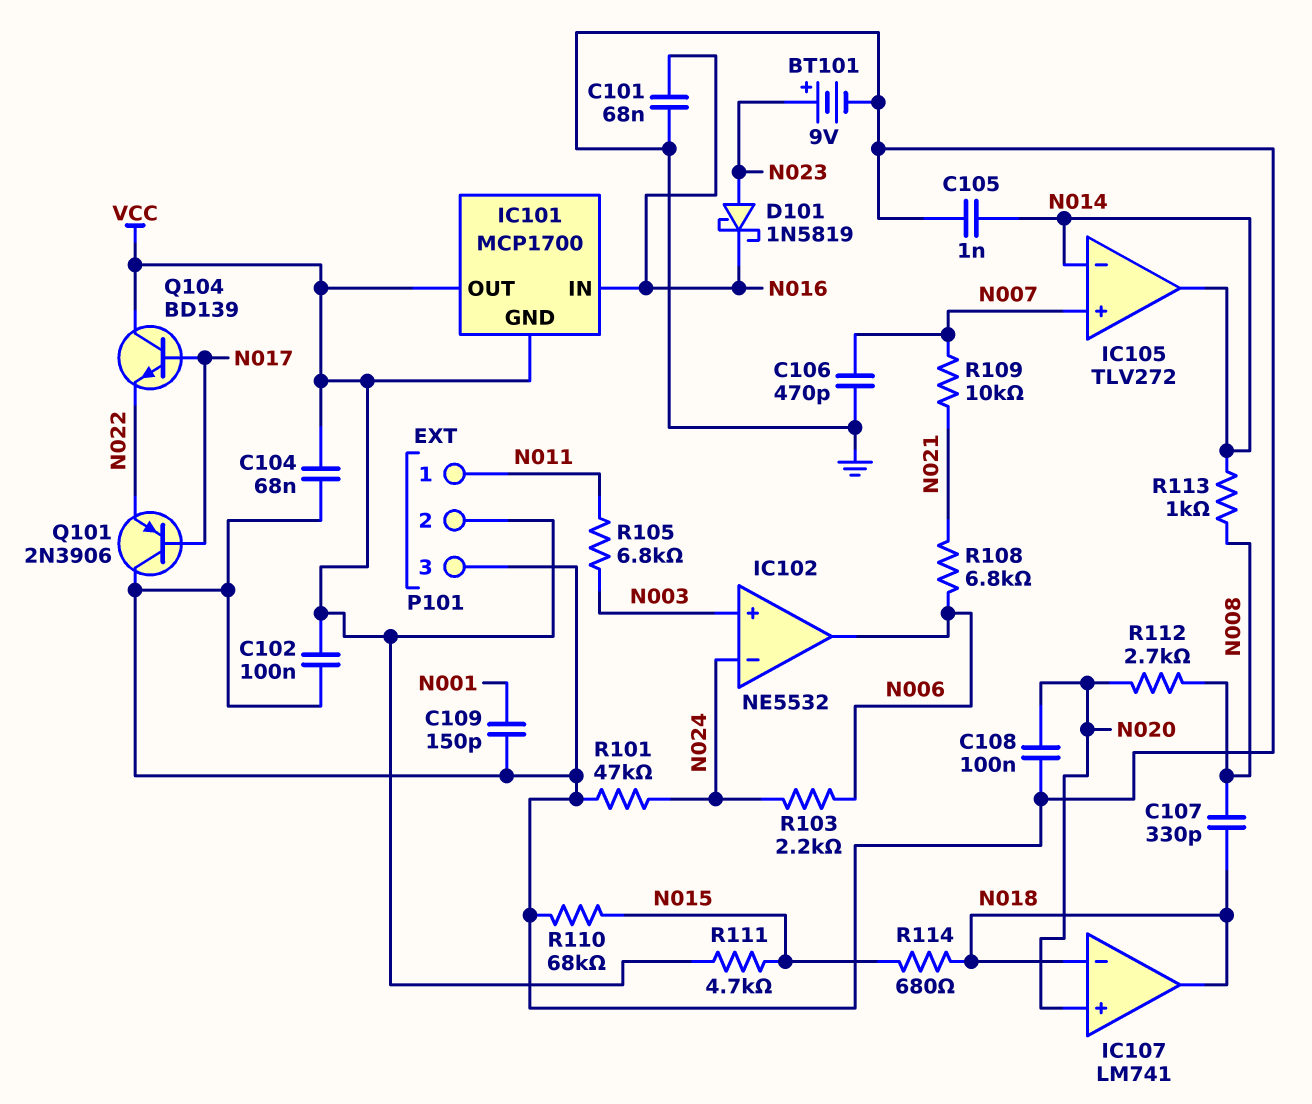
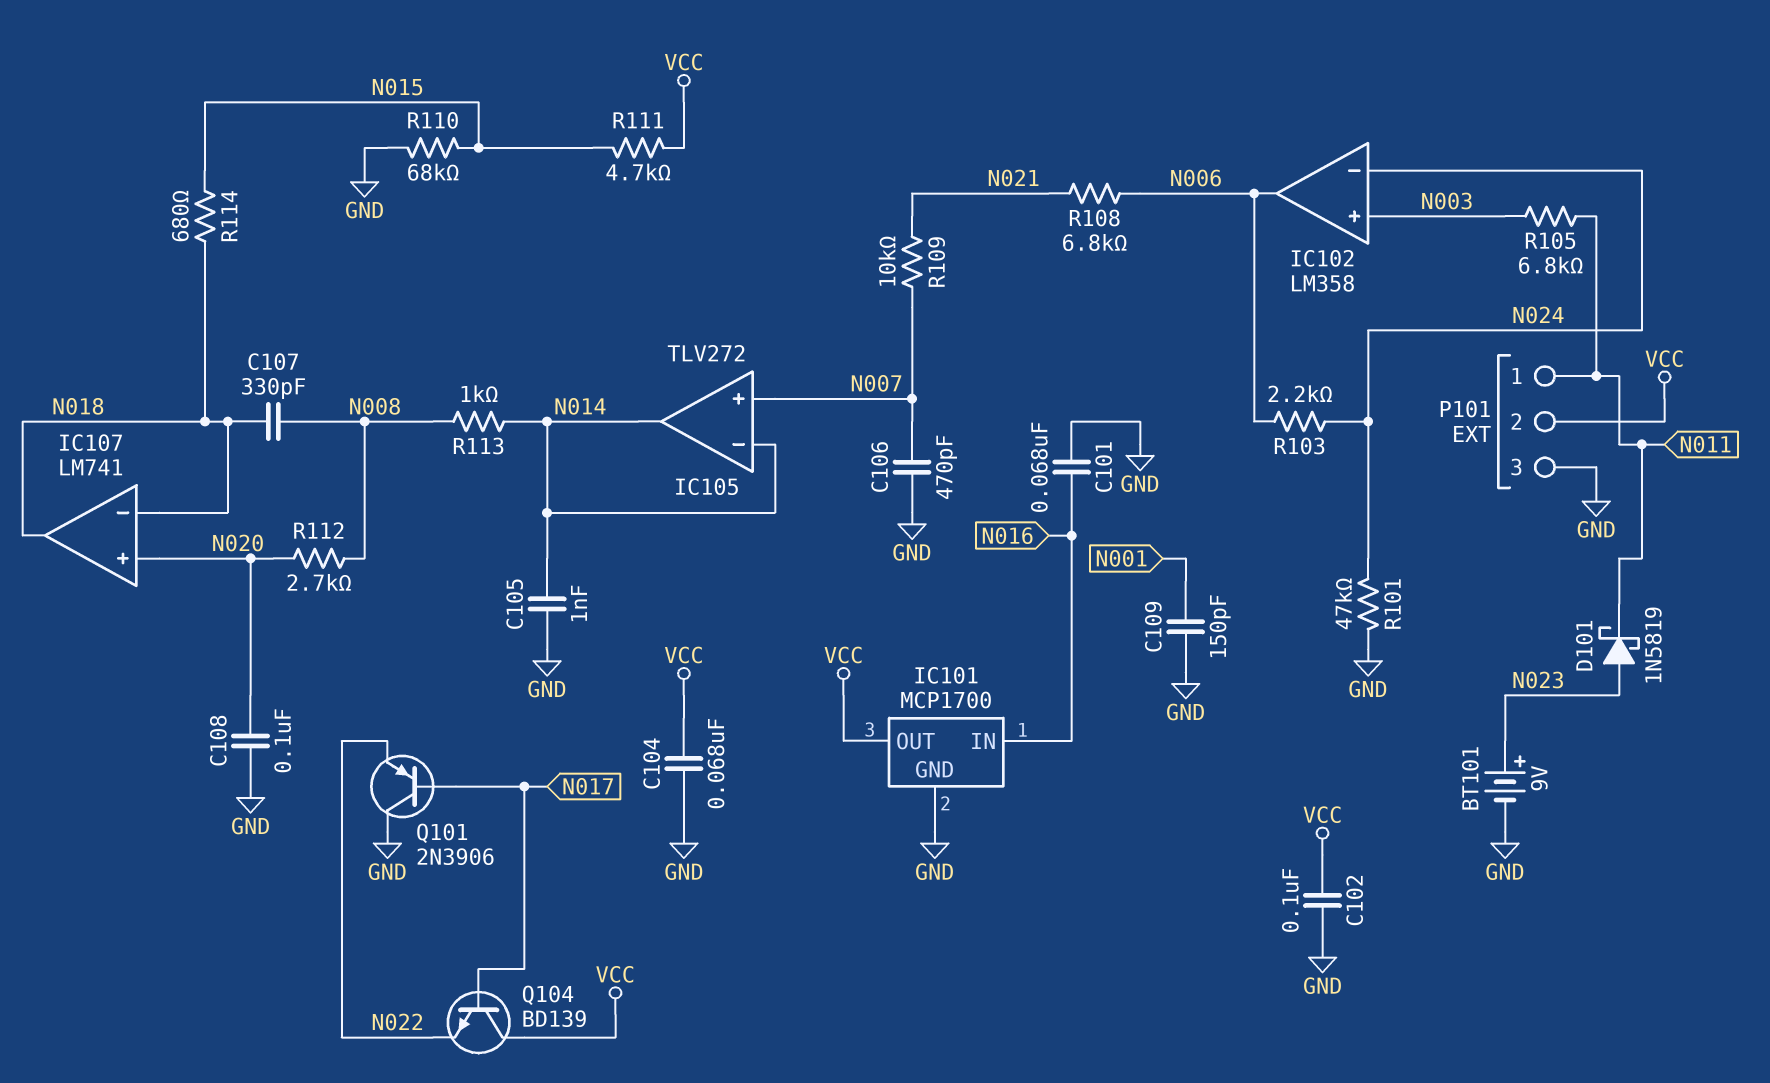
D101: schottky 1N5819 (A N023, K N016) -> schottky 1N5819 (A N023, K N011)
IC101 pin GND: VCC -> GND
IC102: NE5532 -> LM358

